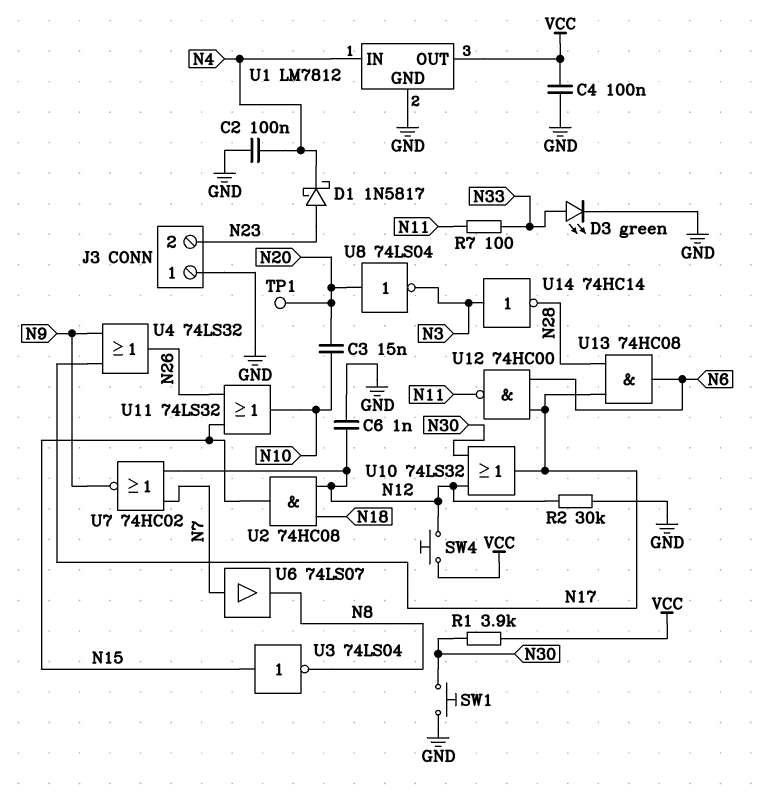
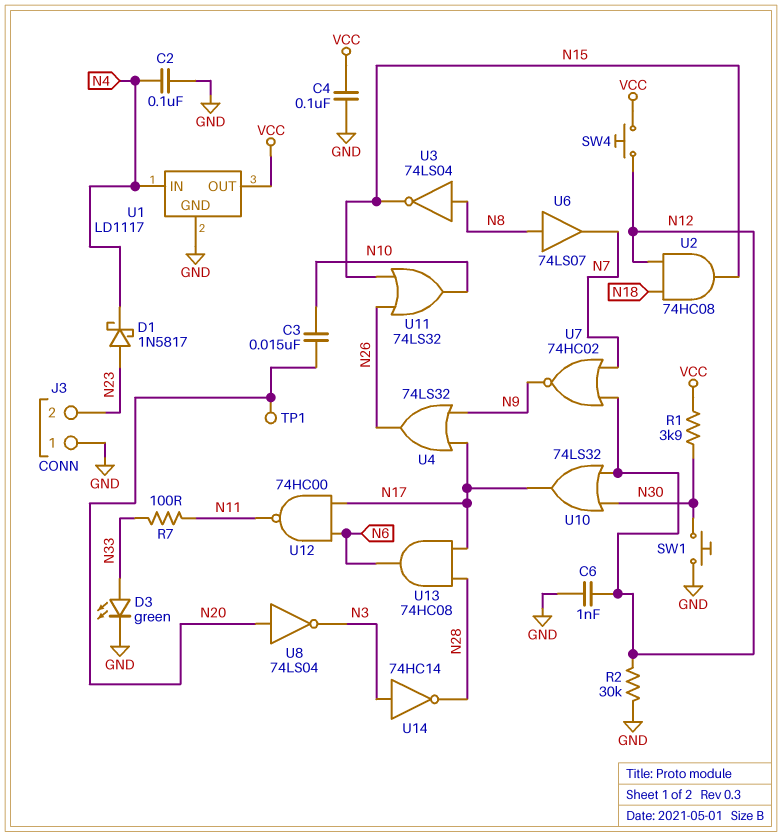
U1: LM7812 -> LD1117
U3: NOT 74LS04 (in N15, out N8) -> NOT 74LS04 (in N8, out N15)
U6: buffer 74LS07 (in N7, out N8) -> buffer 74LS07 (in N8, out N7)

